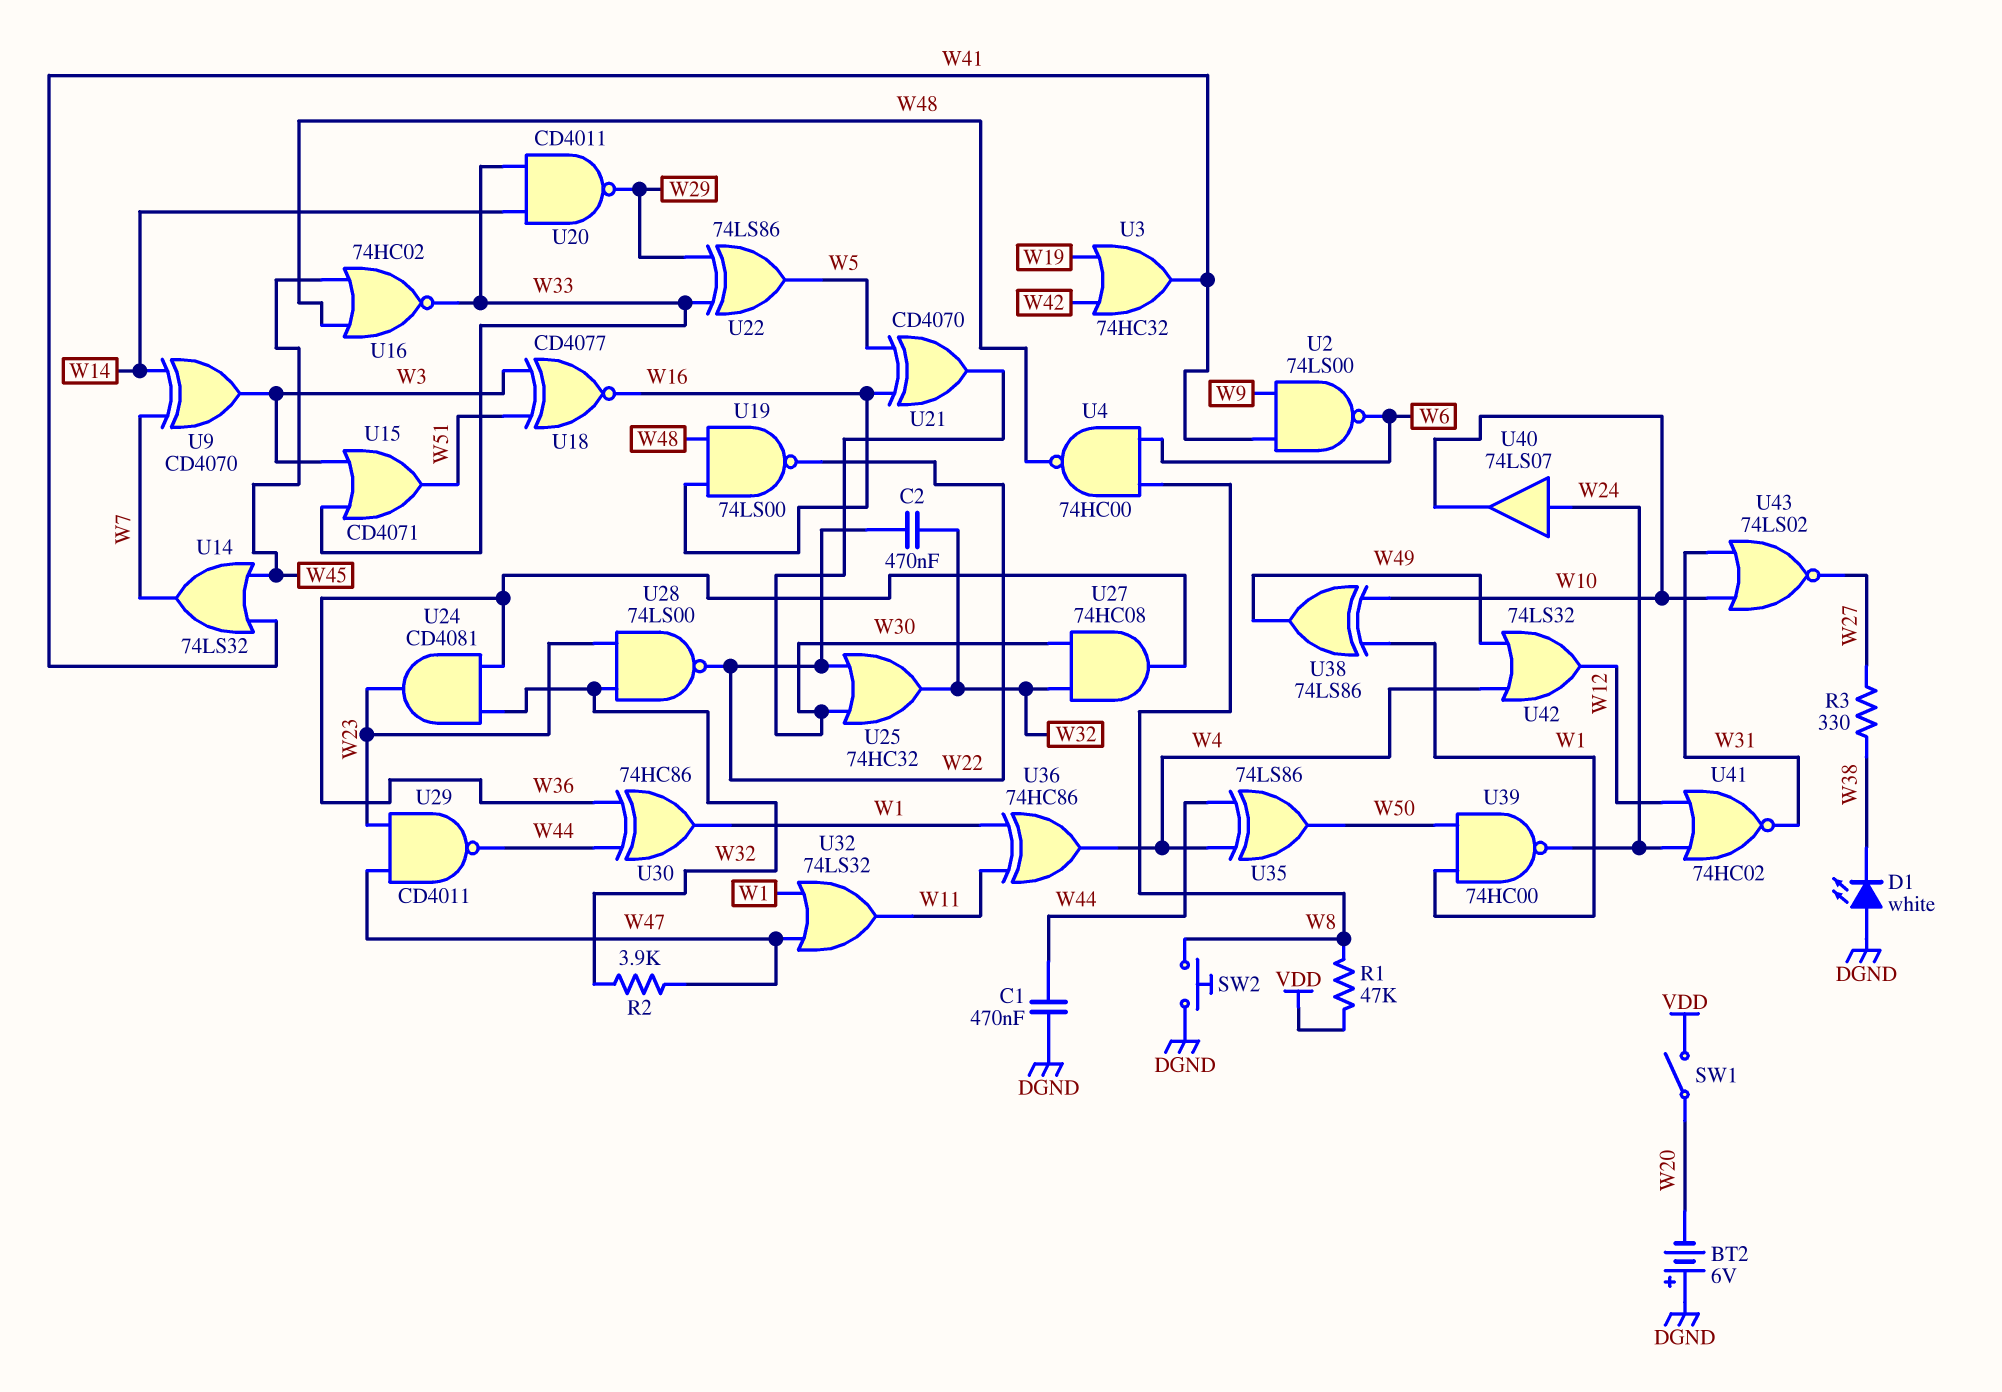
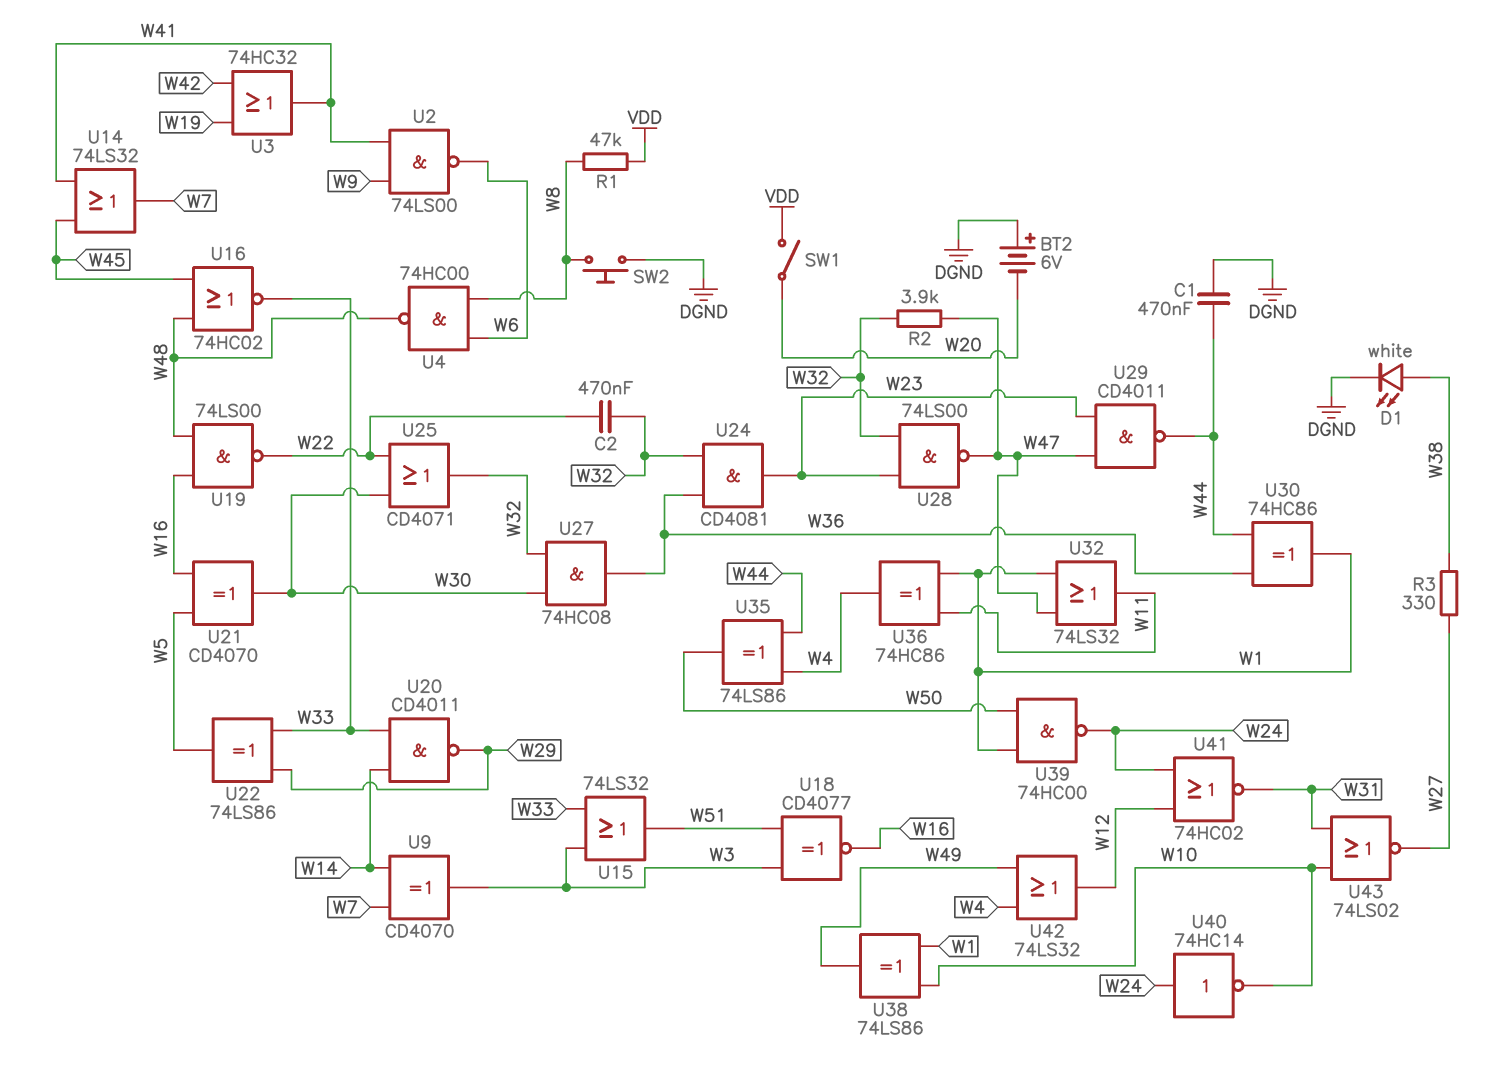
D1: LED white (A DGND, K W38) -> LED white (A W38, K DGND)
U15: OR CD4071 (in W3, in W33, out W51) -> OR 74LS32 (in W3, in W33, out W51)
U25: OR 74HC32 (in W22, in W30, out W32) -> OR CD4071 (in W22, in W30, out W32)
U28: NAND 74LS00 (in W23, in W32, out W22) -> NAND 74LS00 (in W23, in W32, out W47)
U40: buffer 74LS07 (in W24, out W10) -> NOT 74HC14 (in W24, out W10)

